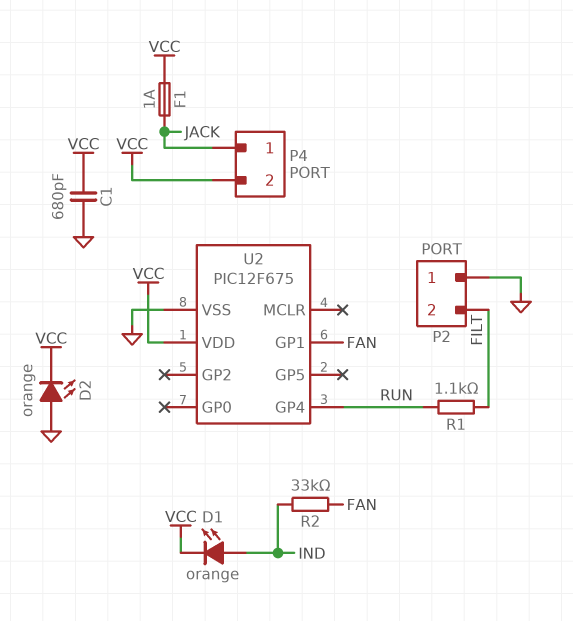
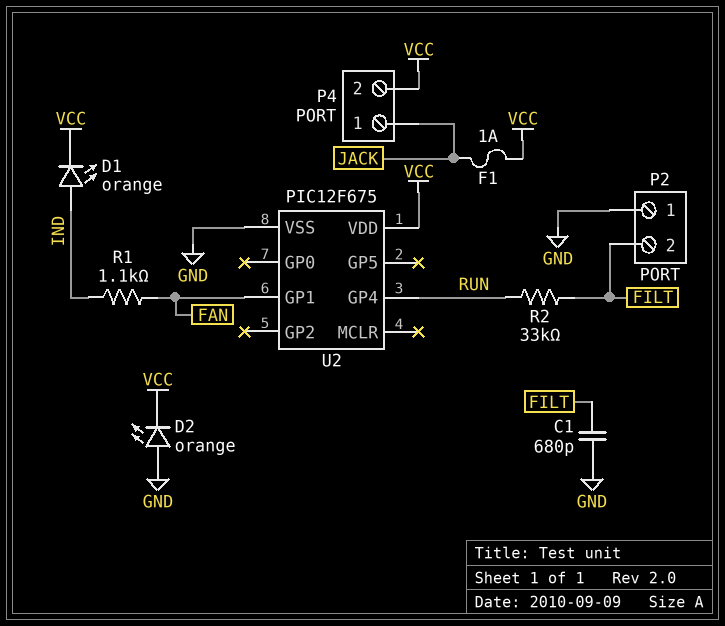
C1: 680pF (GND, VCC) -> 680pF (FILT, GND)
R1: 1.1k (FILT, RUN) -> 1.1k (FAN, IND)
R2: 33k (FAN, IND) -> 33k (FILT, RUN)

